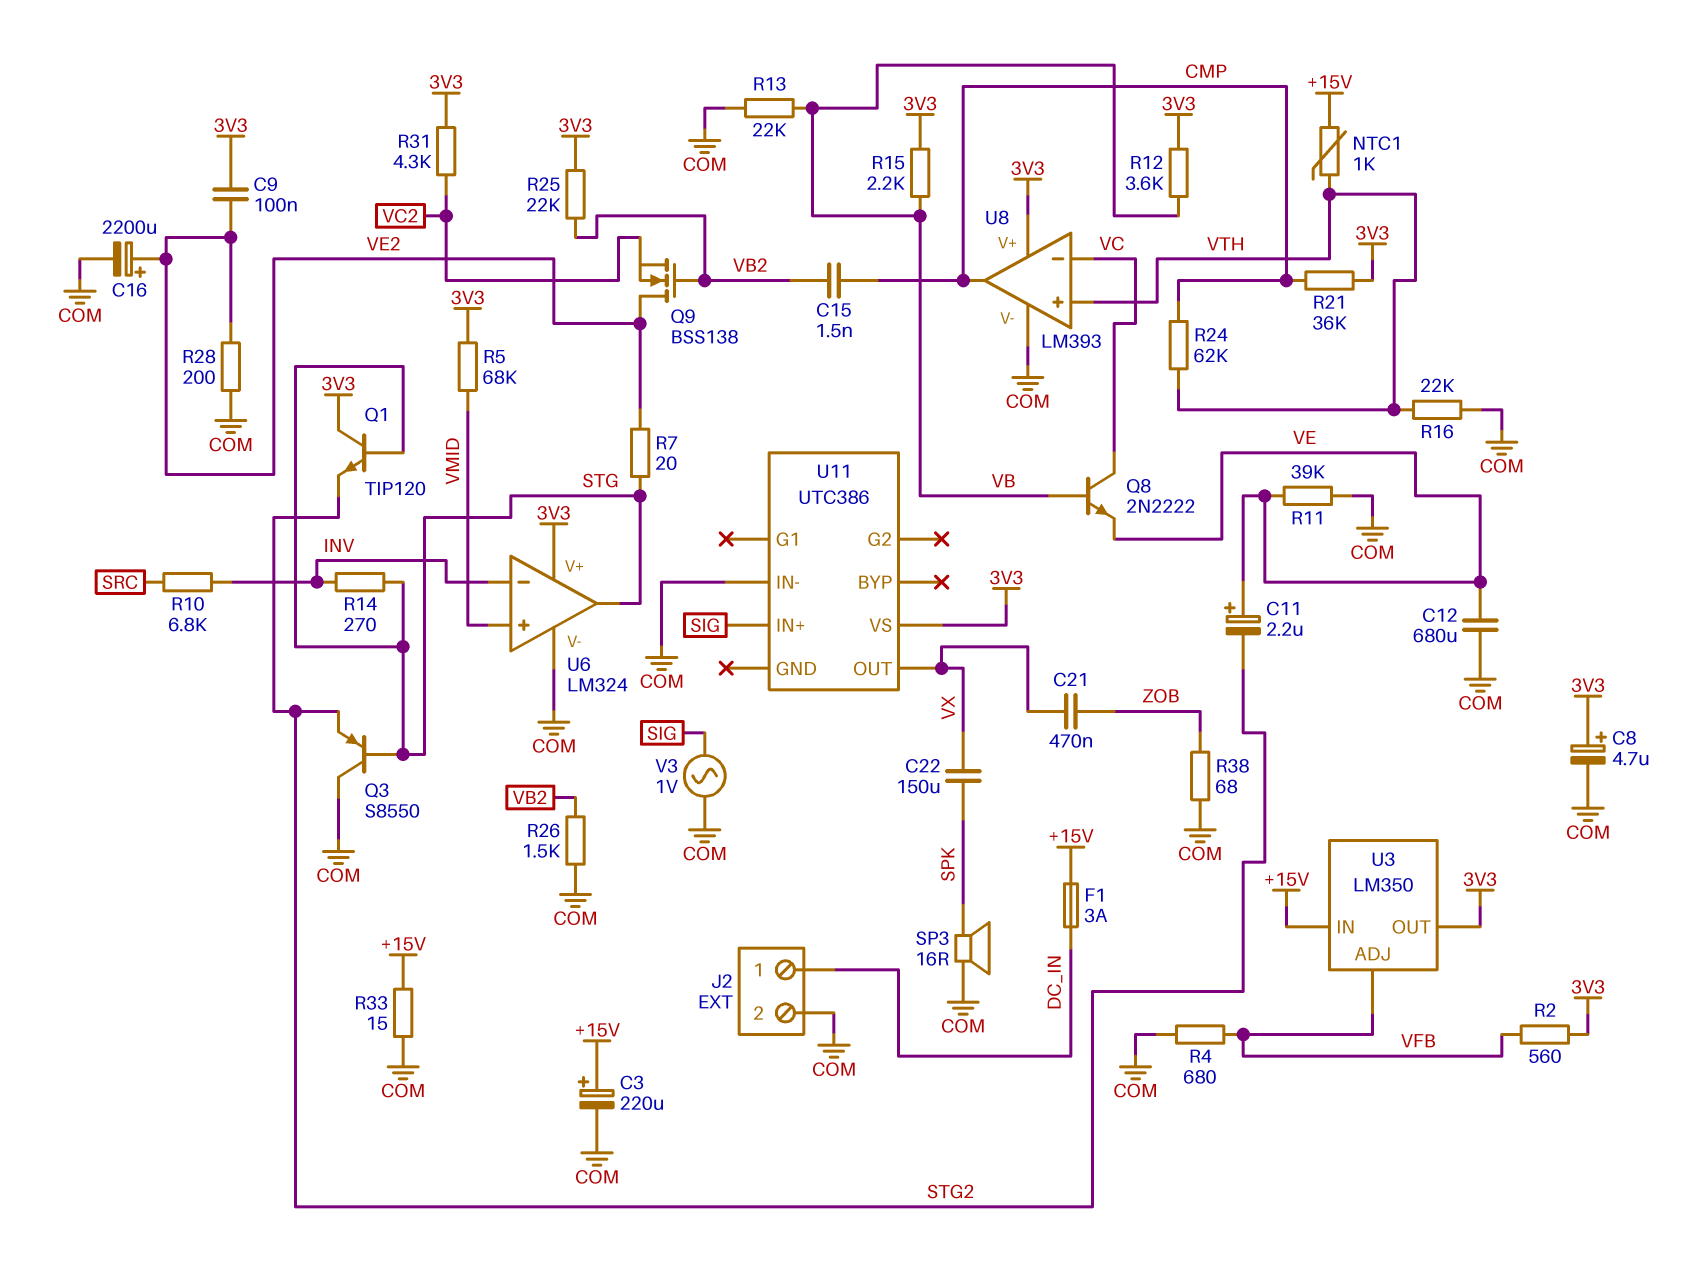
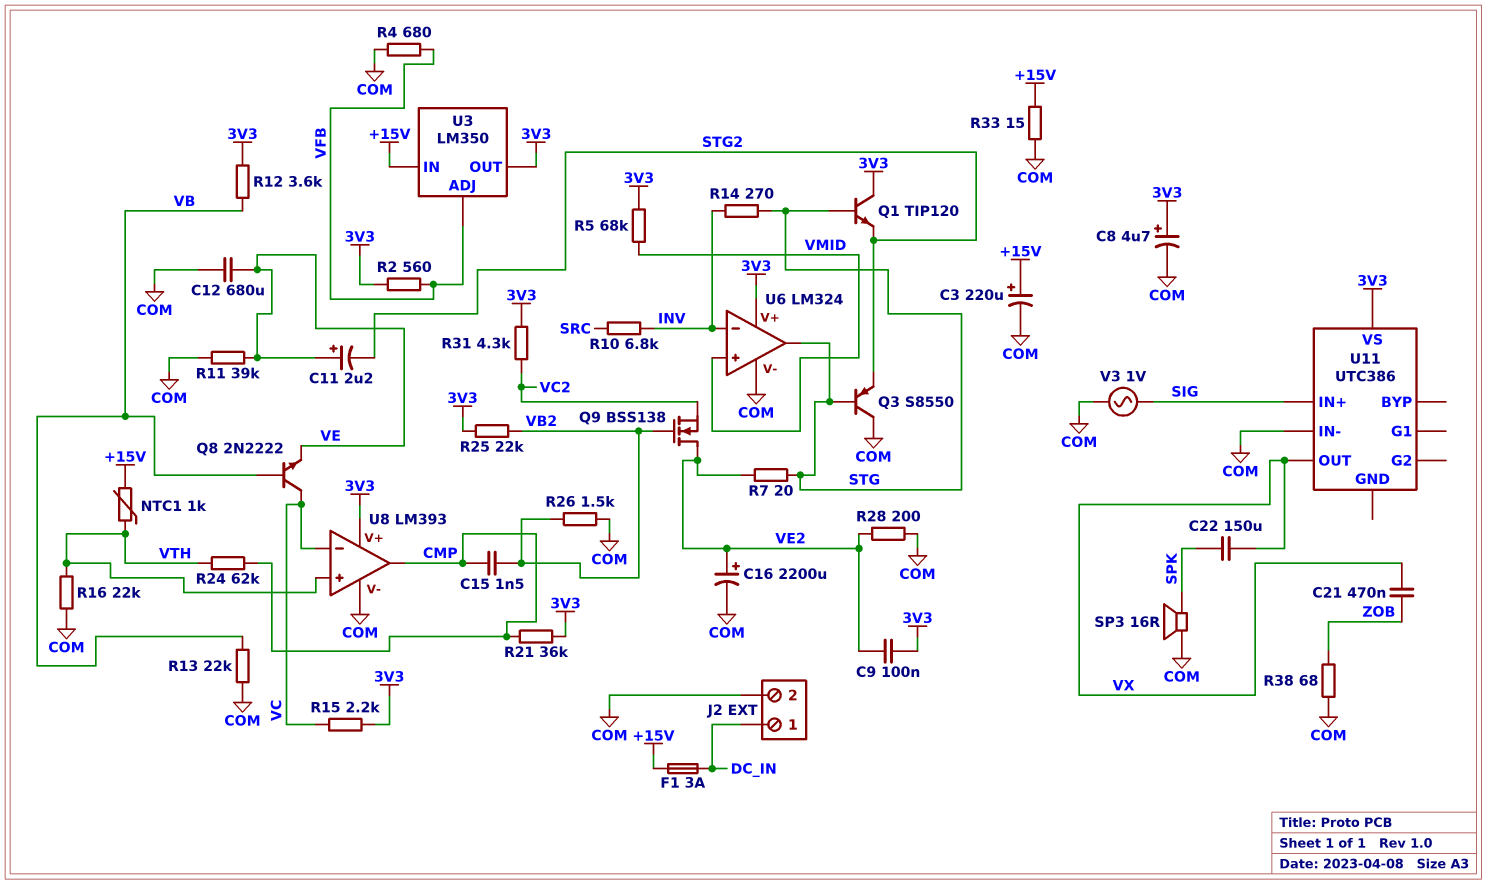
R15: 2.2k (3V3, VB) -> 2.2k (3V3, VC)

